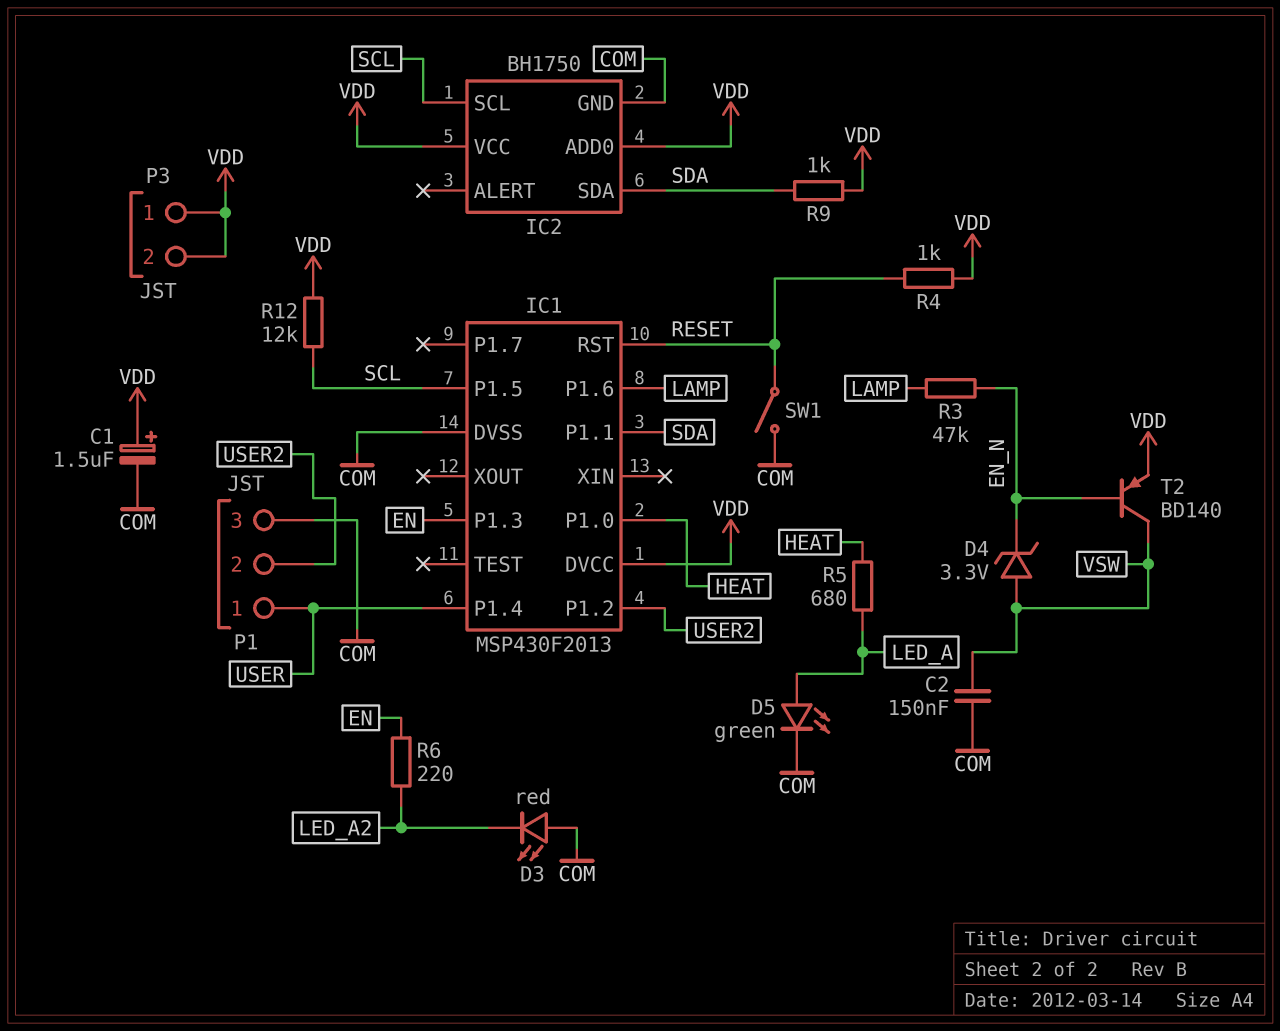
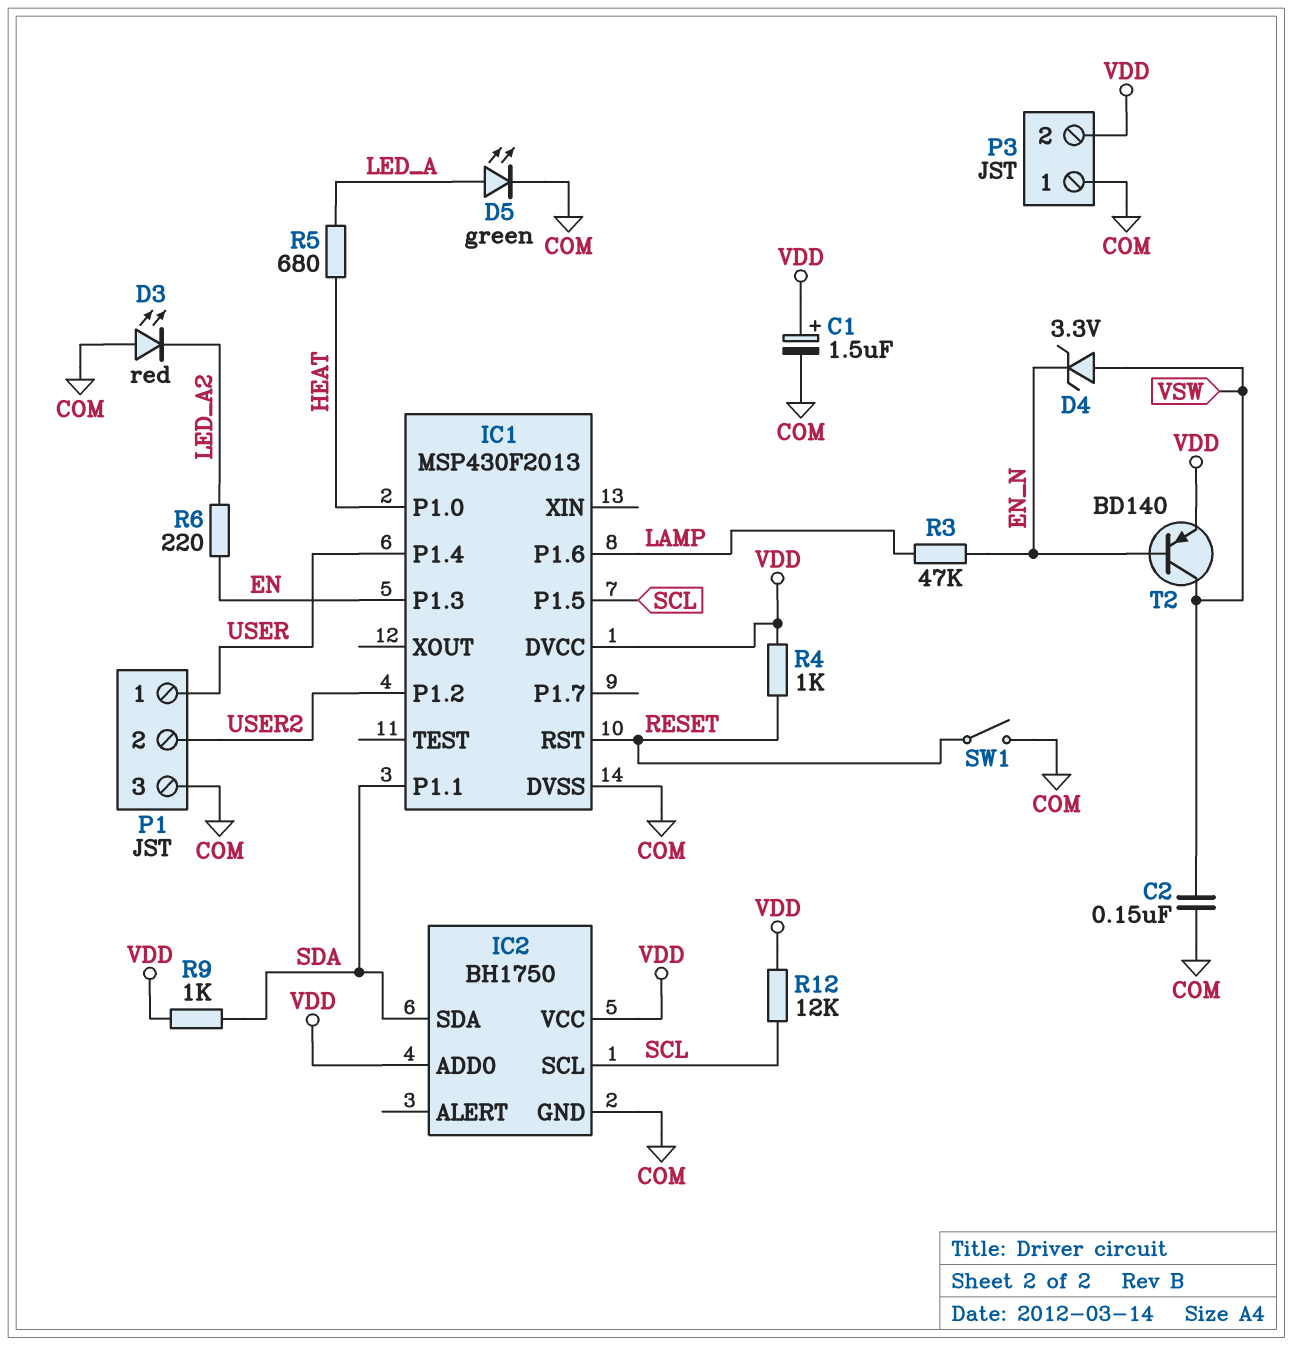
P3 pin 1: VDD -> COM

